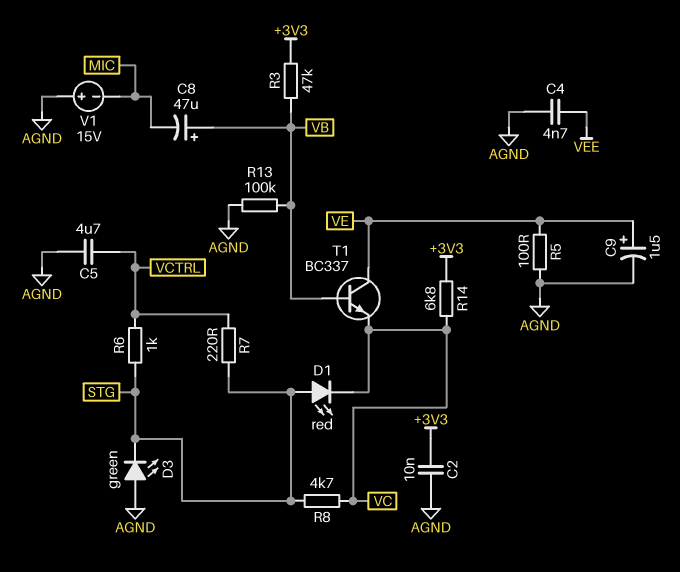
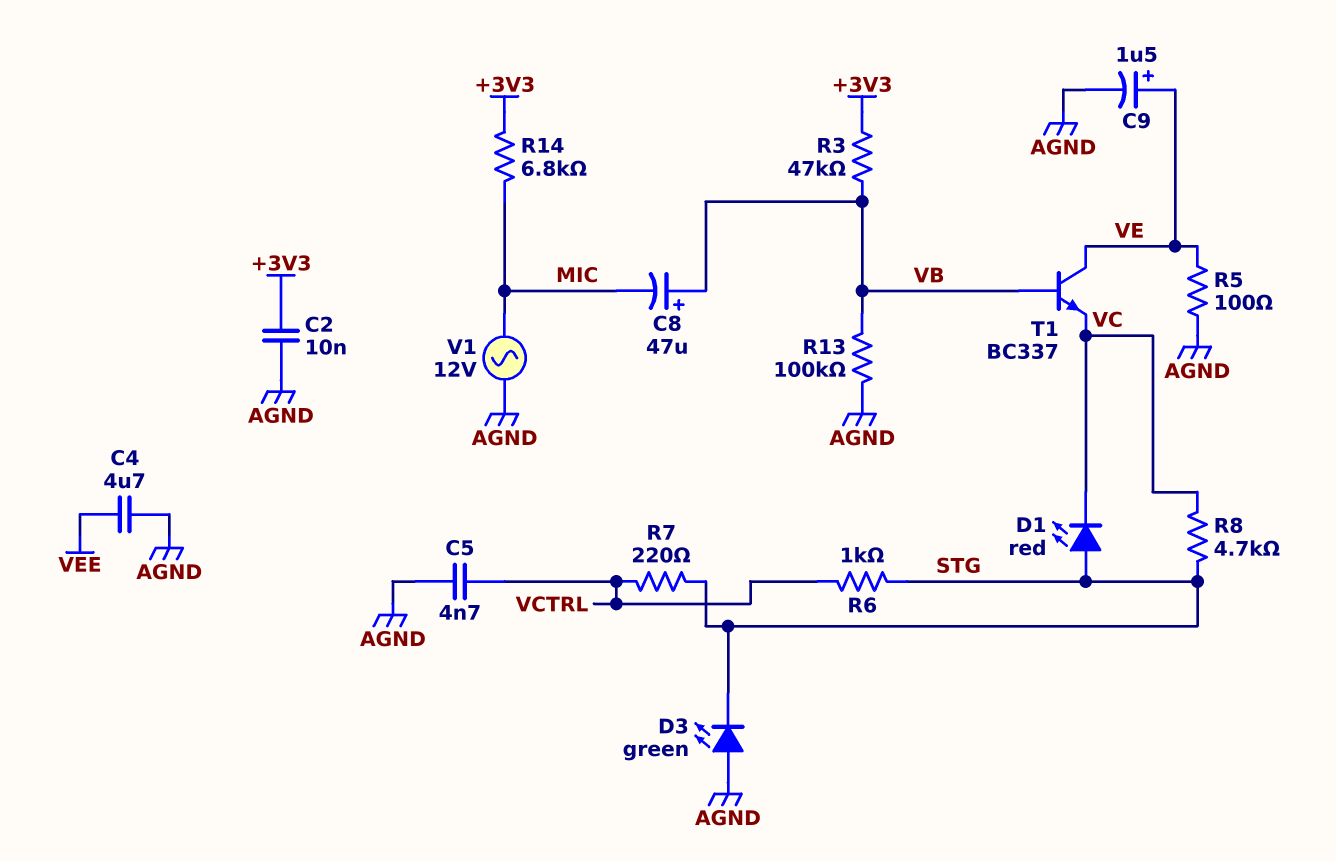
C4: 4.7nF (AGND, VEE) -> 4.7uF (AGND, VEE)
C5: 4.7uF (AGND, VCTRL) -> 4.7nF (AGND, VCTRL)
R14: 6.8k (+3V3, VC) -> 6.8k (+3V3, MIC)
V1: 15V (plus AGND, minus MIC) -> AC 12V (AGND, MIC)

